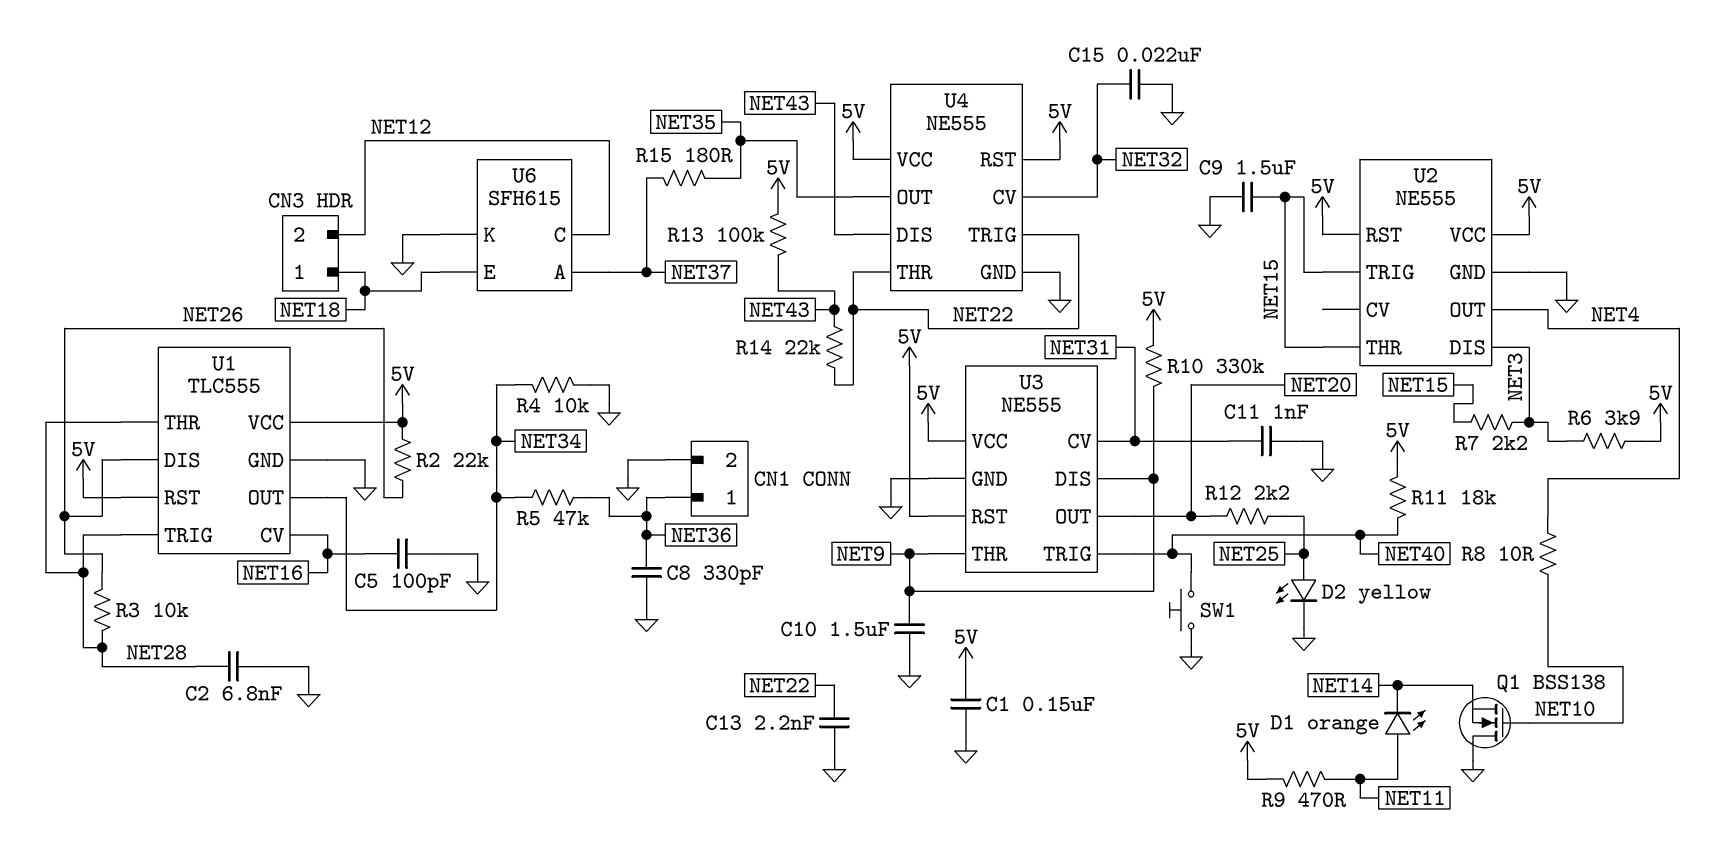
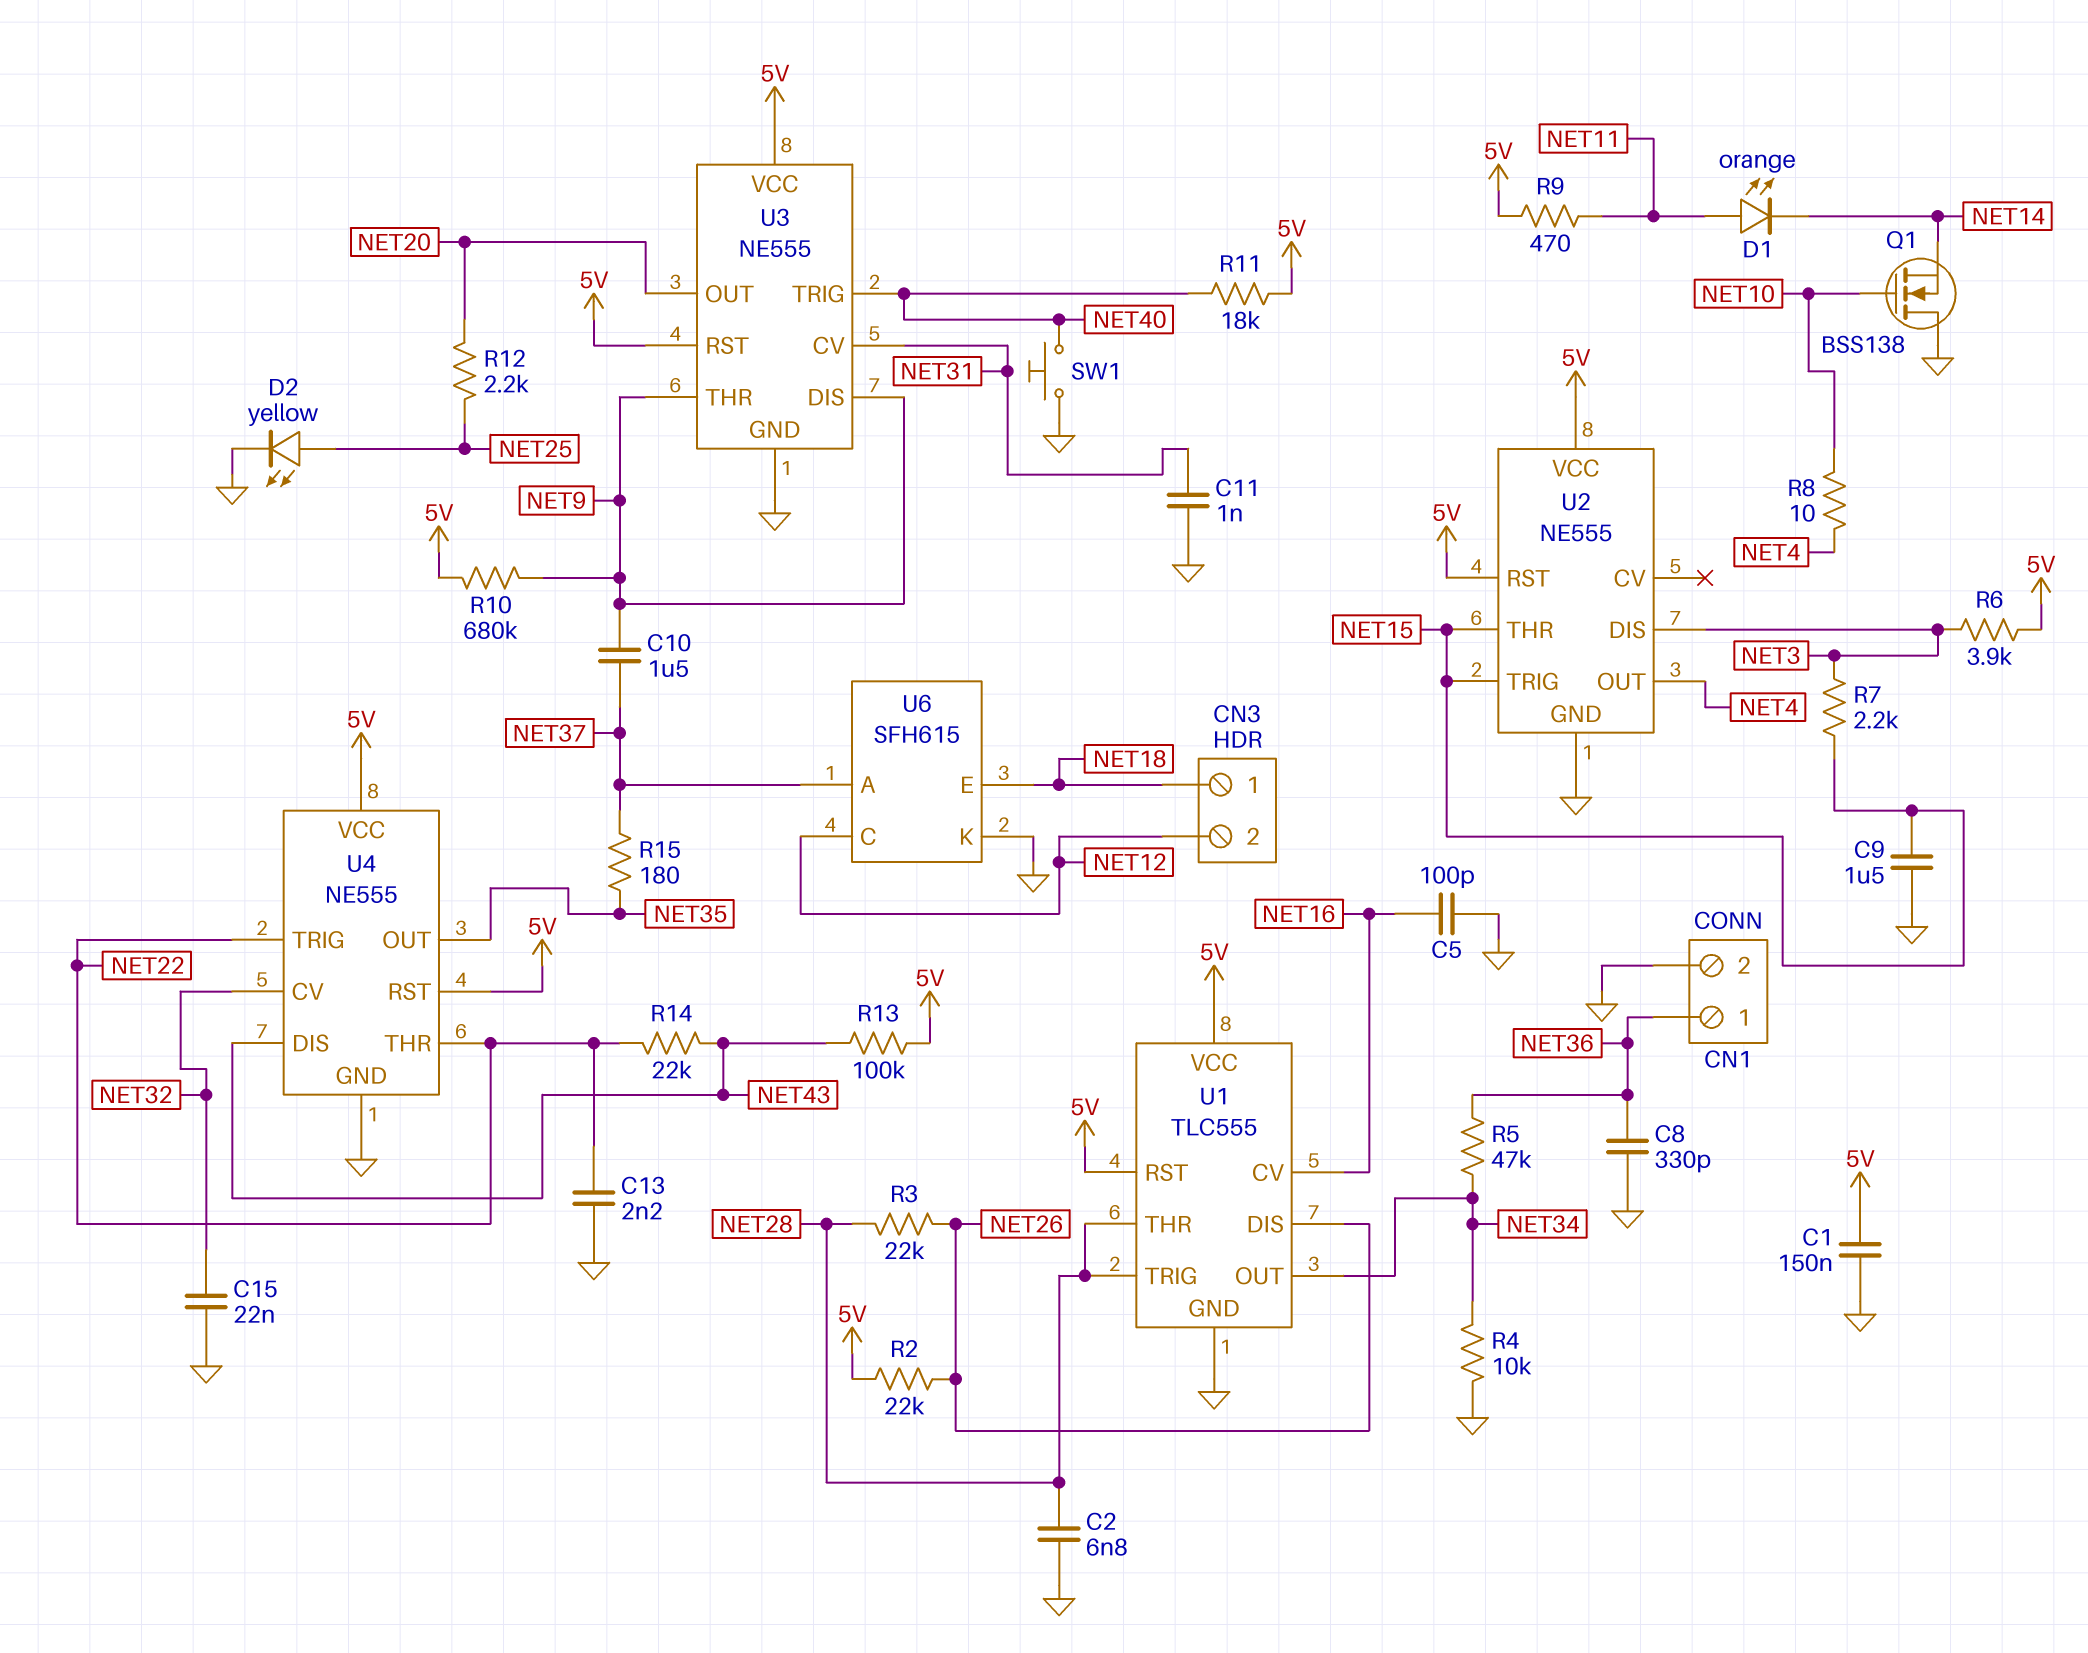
C10: 1.5uF (GND, NET9) -> 1.5uF (NET9, NET37)
R3: 10k (NET26, NET28) -> 22k (NET26, NET28)
R10: 330k (5V, NET9) -> 680k (5V, NET9)

